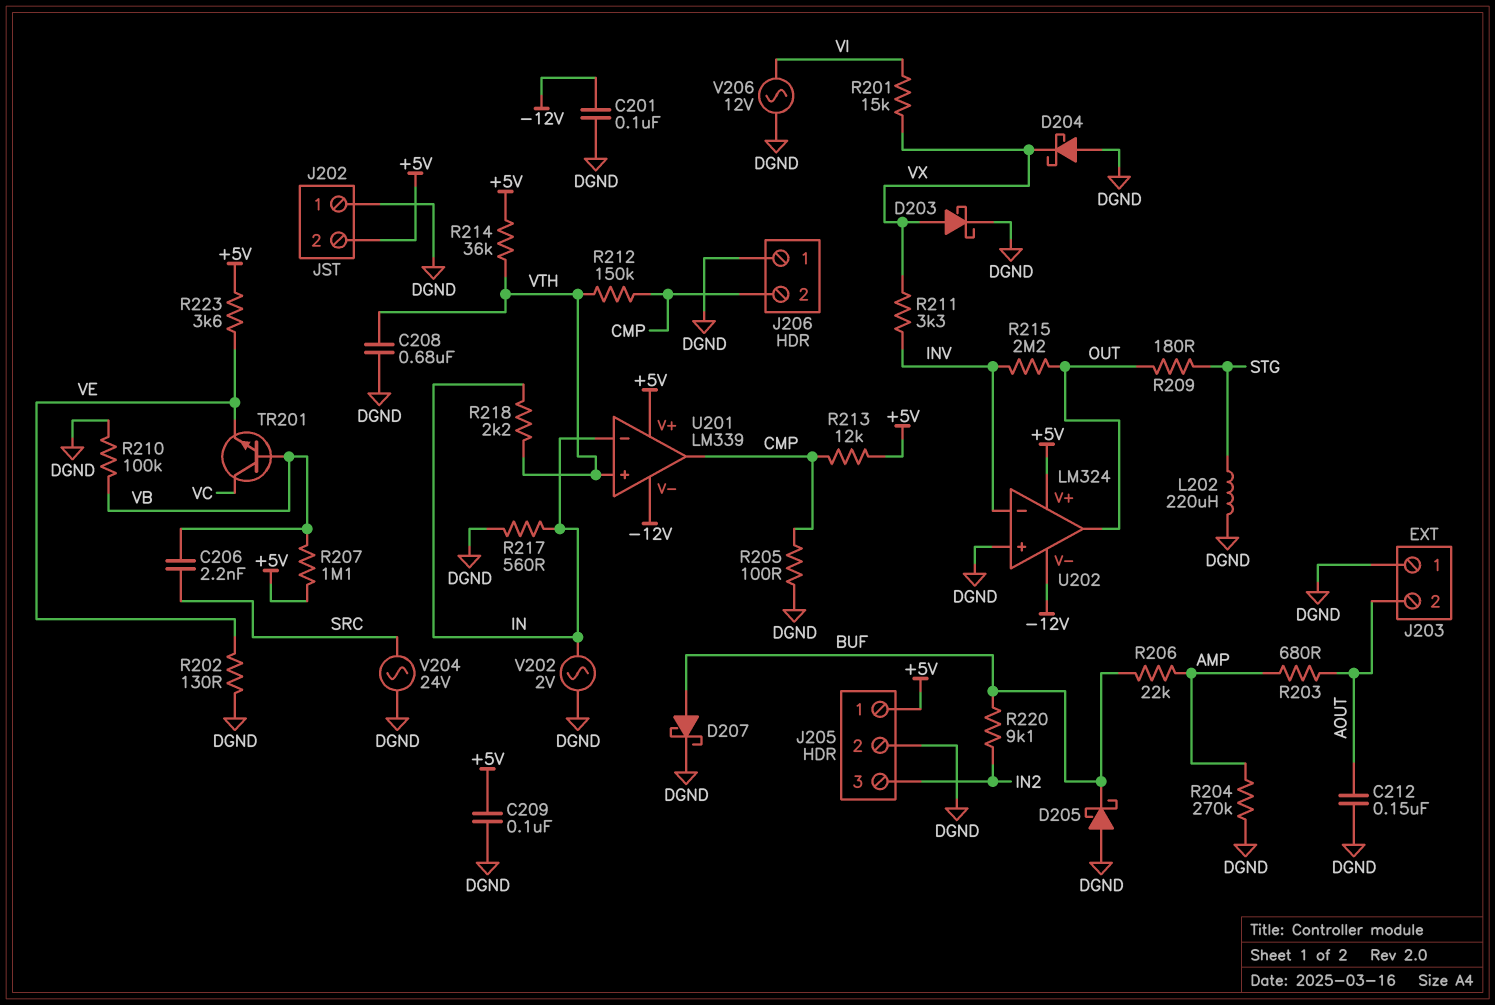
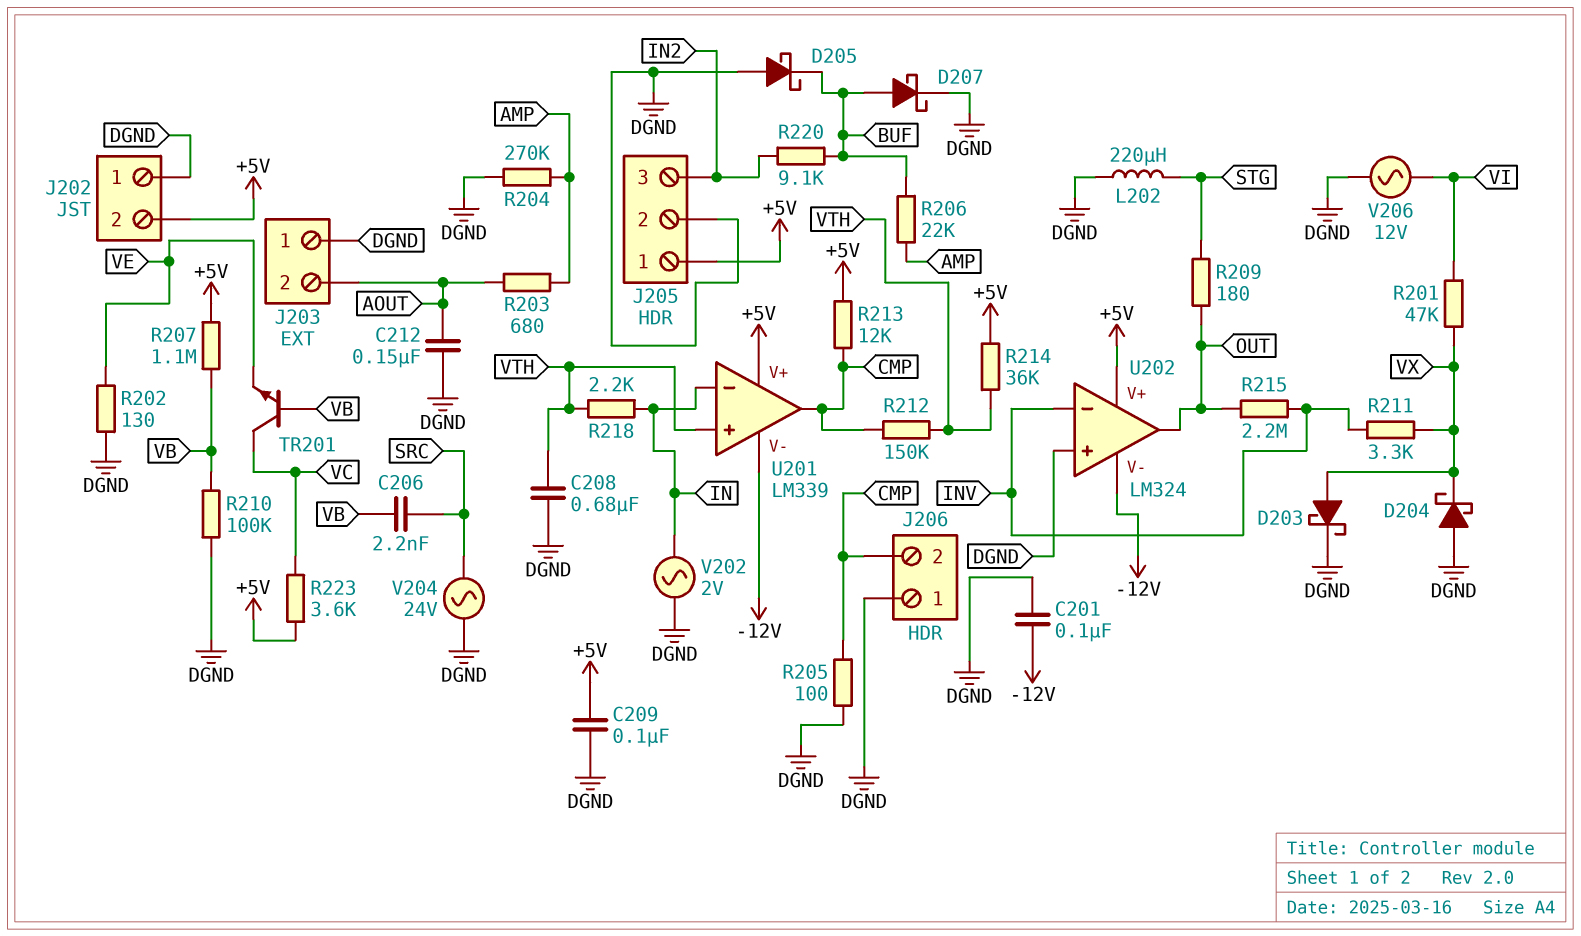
R201: 15k (VI, VX) -> 47k (VI, VX)
R217: 560 (DGND, IN) -> none
R223: 3.6k (+5V, VE) -> 3.6k (+5V, VC)

